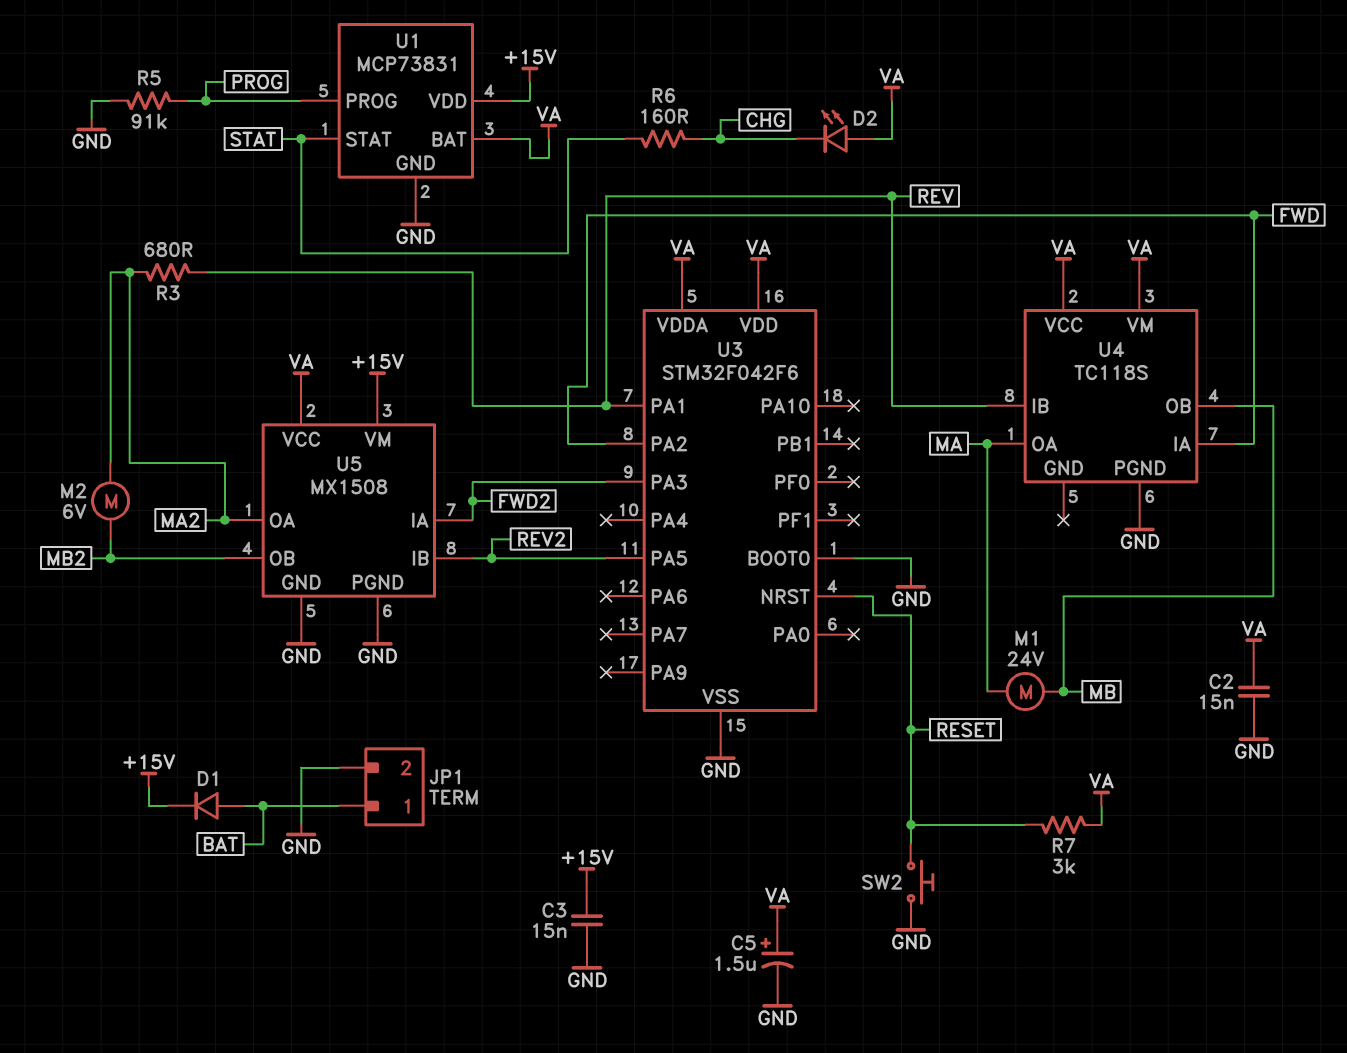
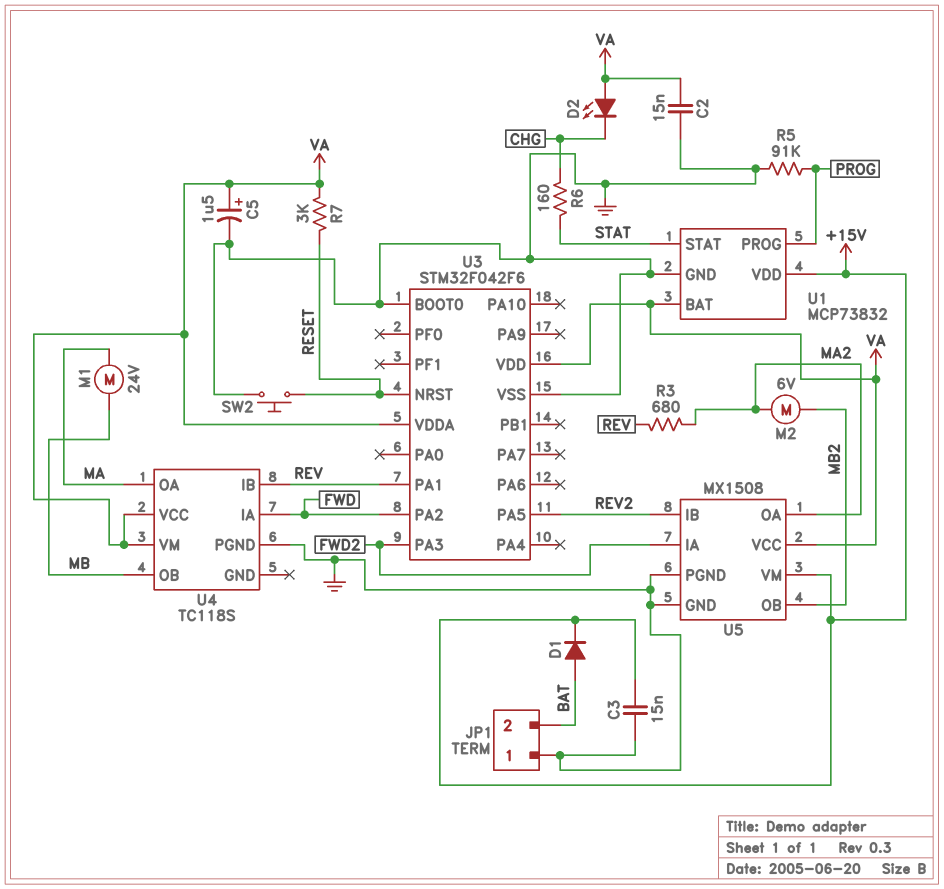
JP1 pin 1: BAT -> GND
JP1 pin 2: GND -> BAT
U1: MCP73831 -> MCP73832

